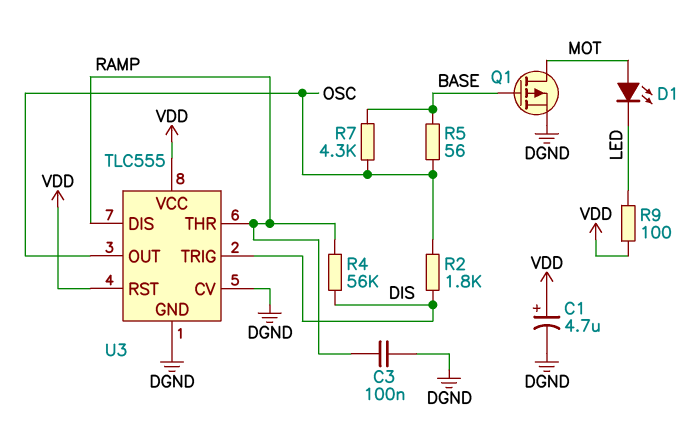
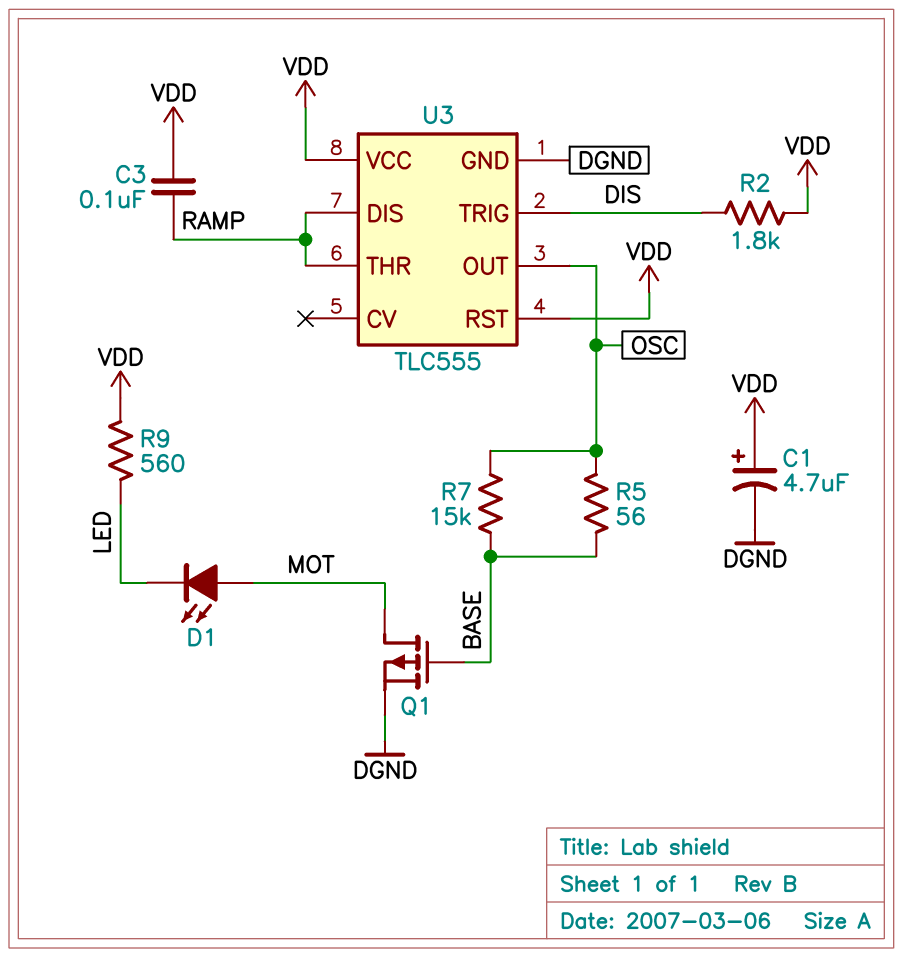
C3: 100nF (DGND, RAMP) -> 100nF (RAMP, VDD)
R2: 1.8k (DIS, OSC) -> 1.8k (DIS, VDD)
R4: 56k (DIS, RAMP) -> none
R7: 4.3k (BASE, OSC) -> 15k (BASE, OSC)
R9: 100 (LED, VDD) -> 560 (LED, VDD)
U3 pin CV: DGND -> none

